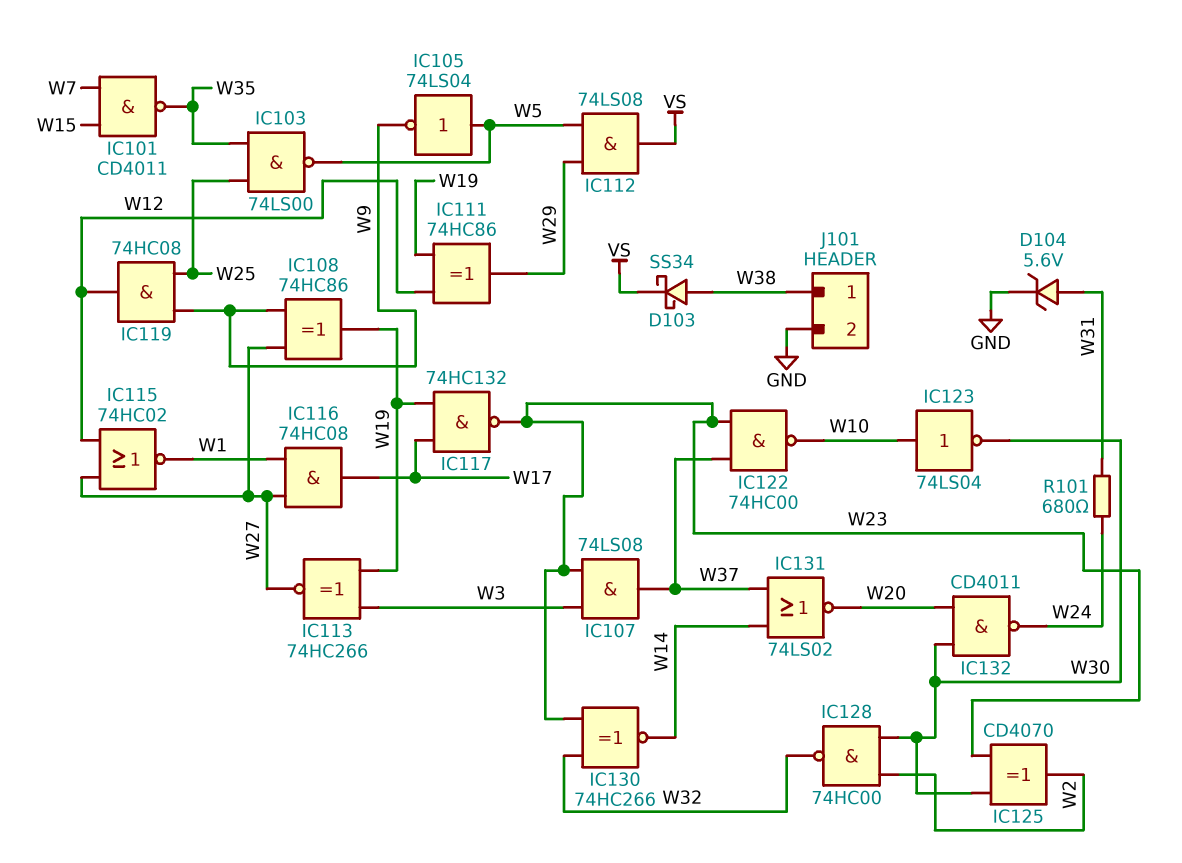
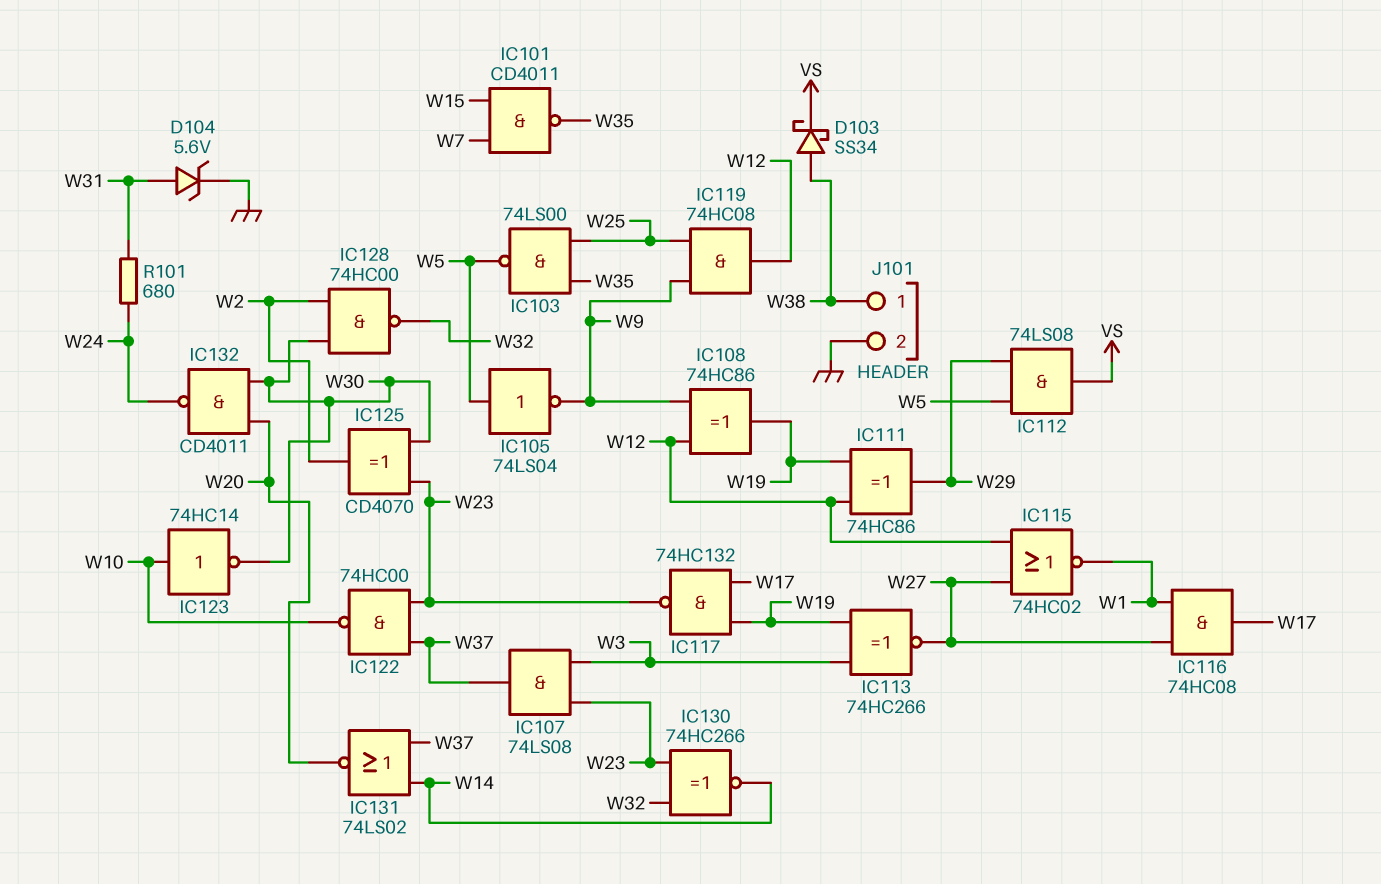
IC108: XOR 74HC86 (in W9, in W27, out W19) -> XOR 74HC86 (in W9, in W12, out W19)
IC123: NOT 74LS04 (in W10, out W30) -> NOT 74HC14 (in W10, out W30)

